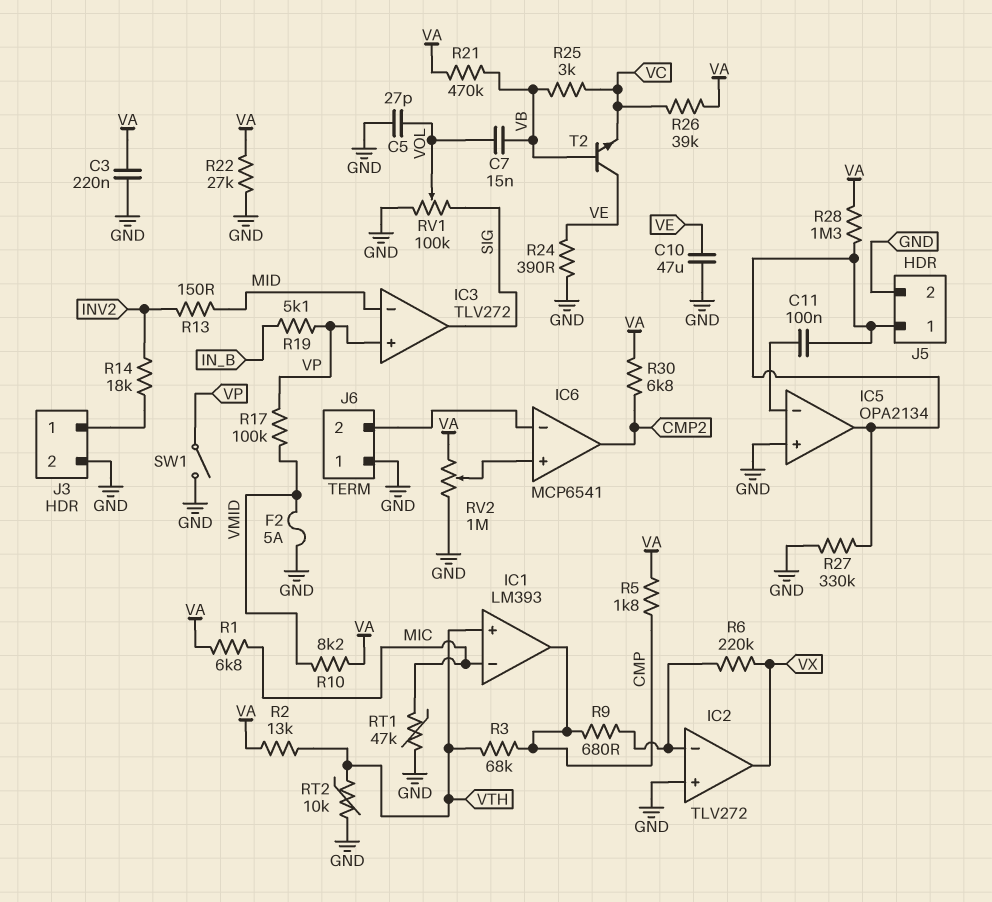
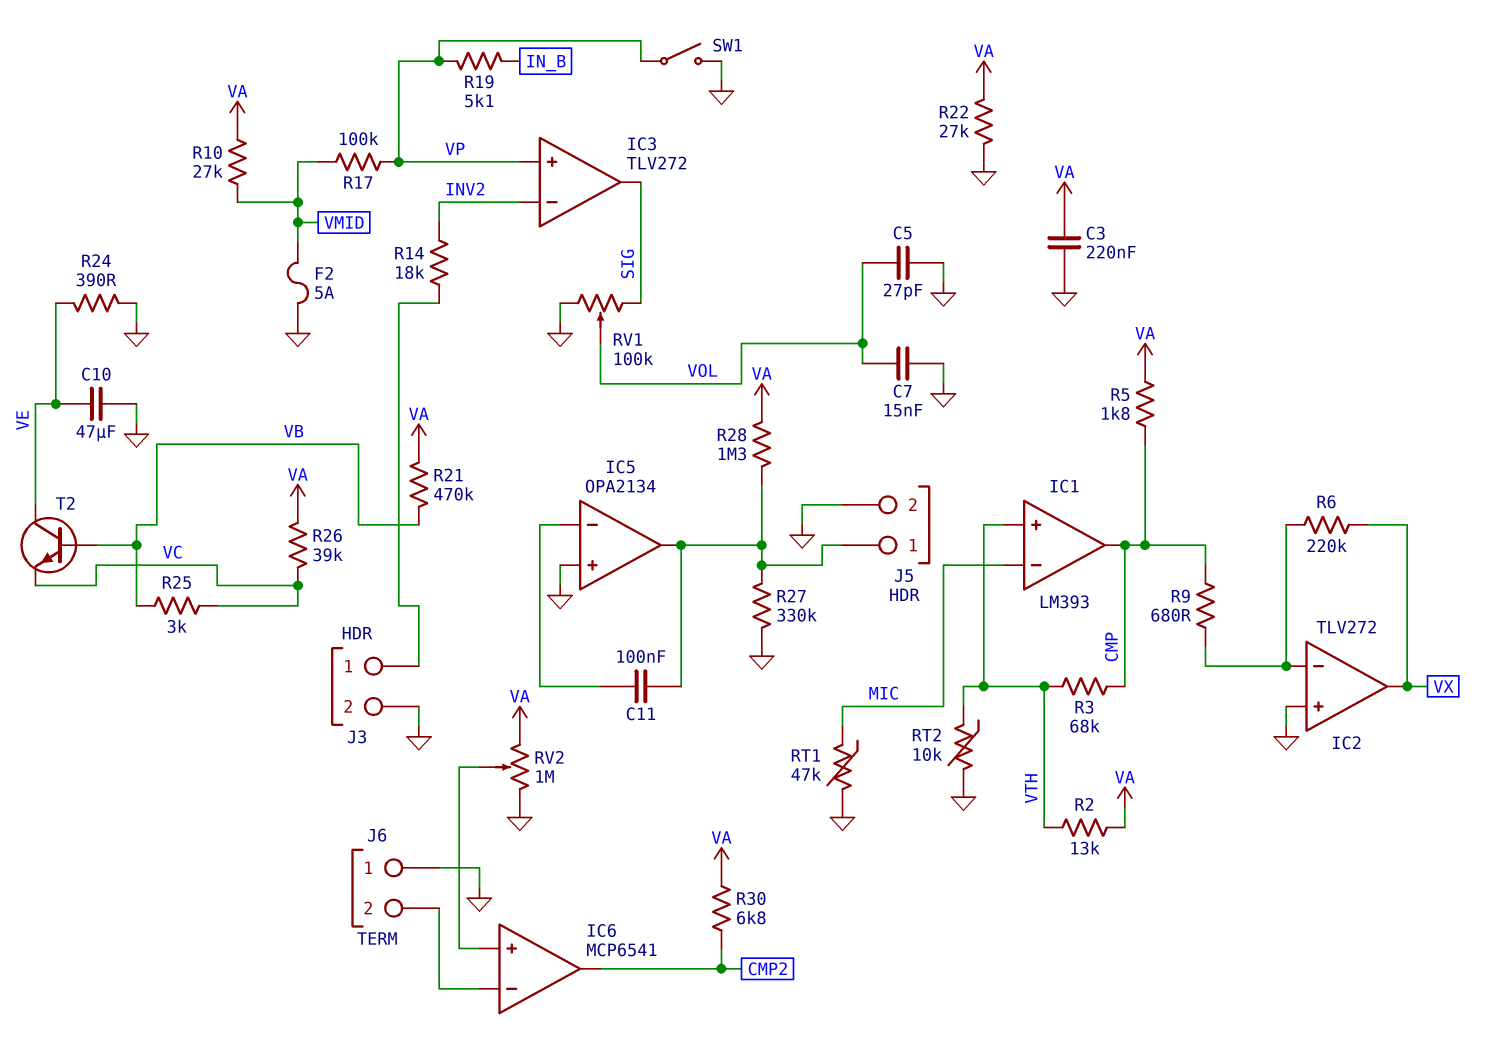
C7: 15nF (VB, VOL) -> 15nF (GND, VOL)
IC3 pin in-: MID -> INV2
R1: 6.8k (MIC, VA) -> none
R10: 8.2k (VA, VMID) -> 27k (VA, VMID)
R13: 150 (INV2, MID) -> none

